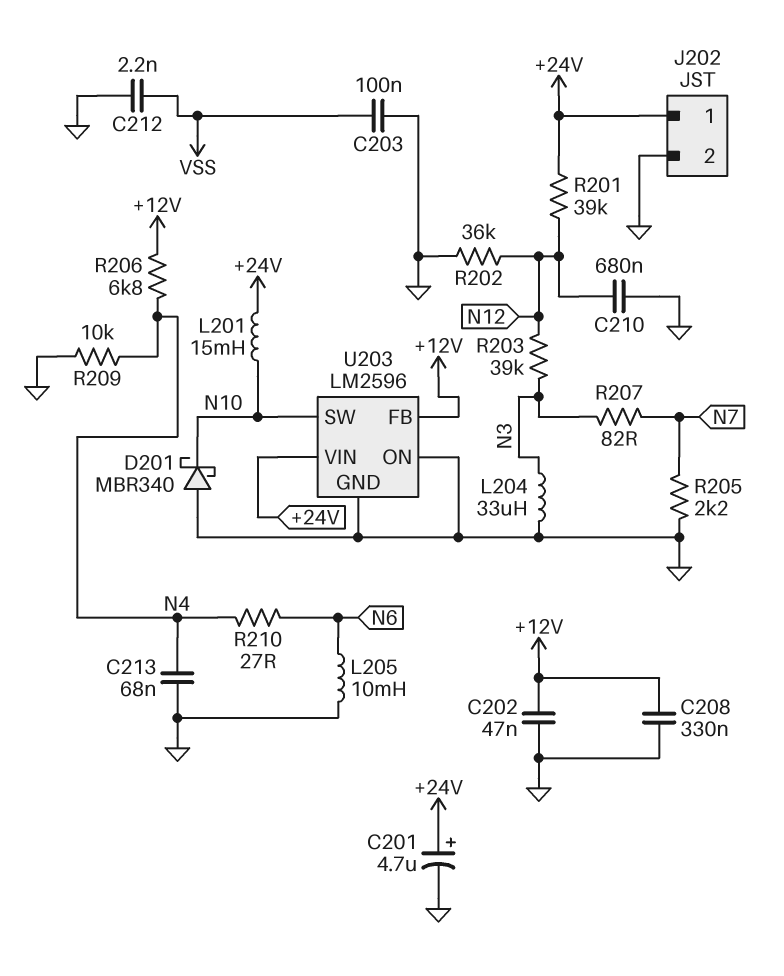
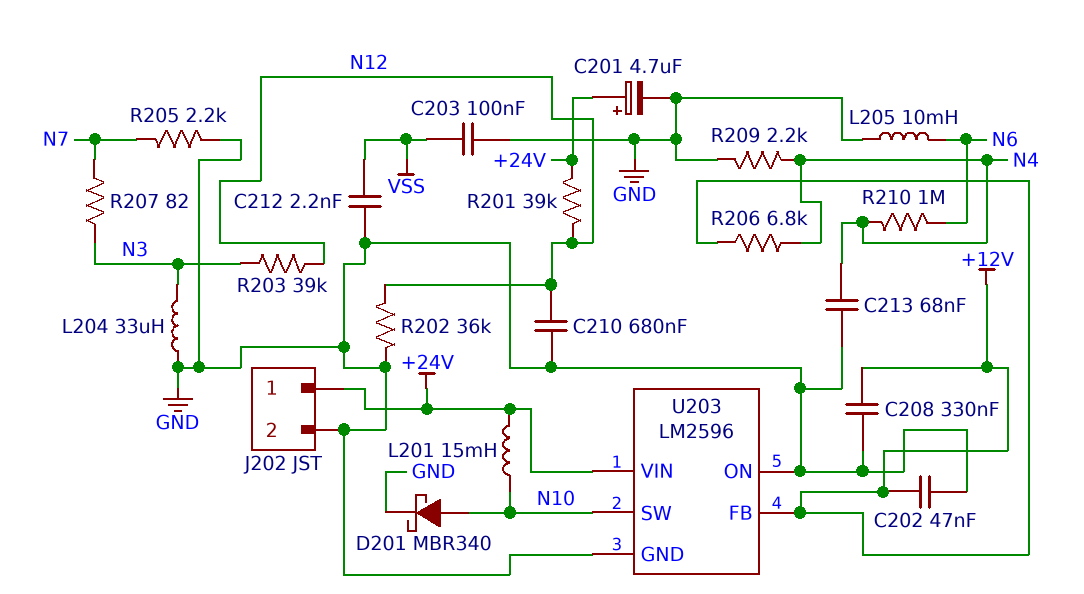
D201: schottky MBR340 (A GND, K N10) -> schottky MBR340 (A N10, K GND)
R209: 10k (GND, N4) -> 2.2k (GND, N4)
R210: 27 (N4, N6) -> 1M (N4, N6)

